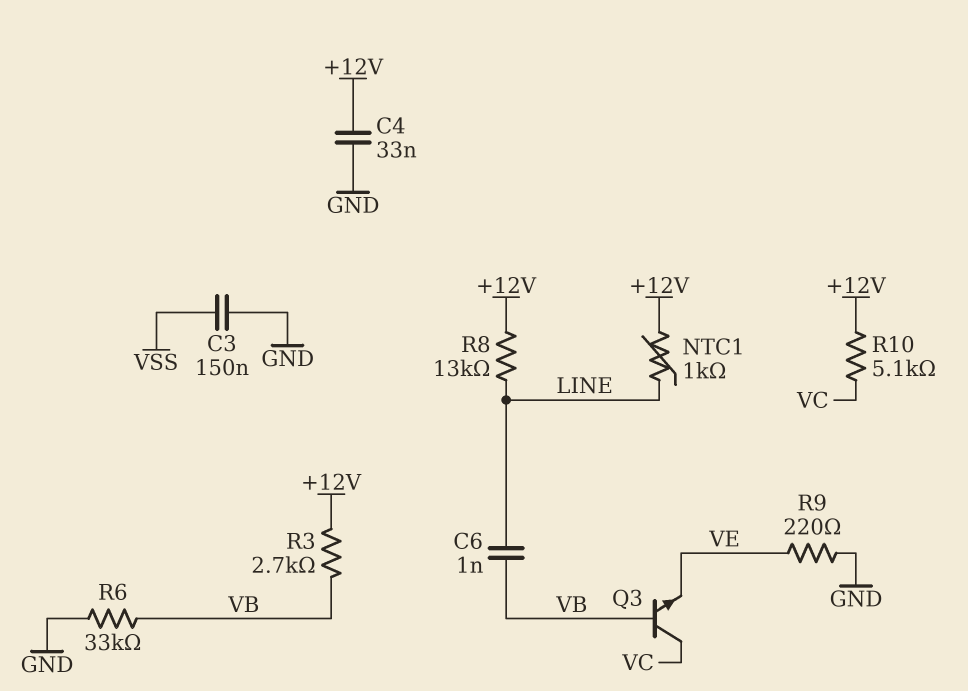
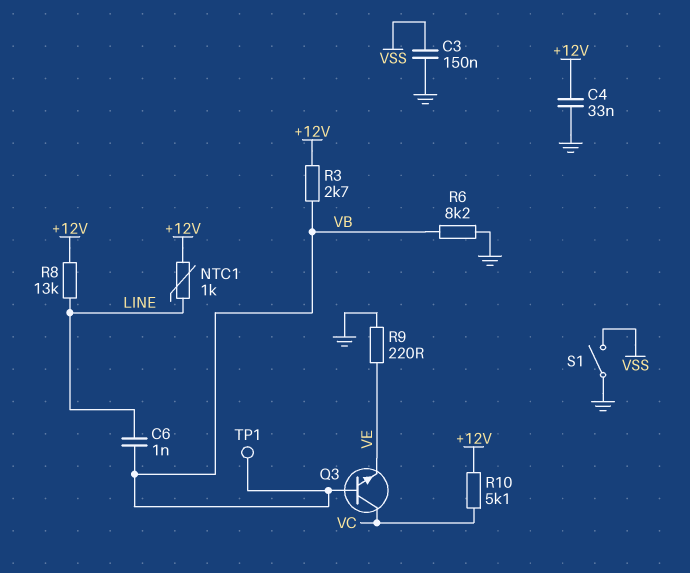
R6: 33k (GND, VB) -> 8.2k (GND, VB)
S1: none -> switch (GND, VSS)
TP1: none -> test point (VB)

